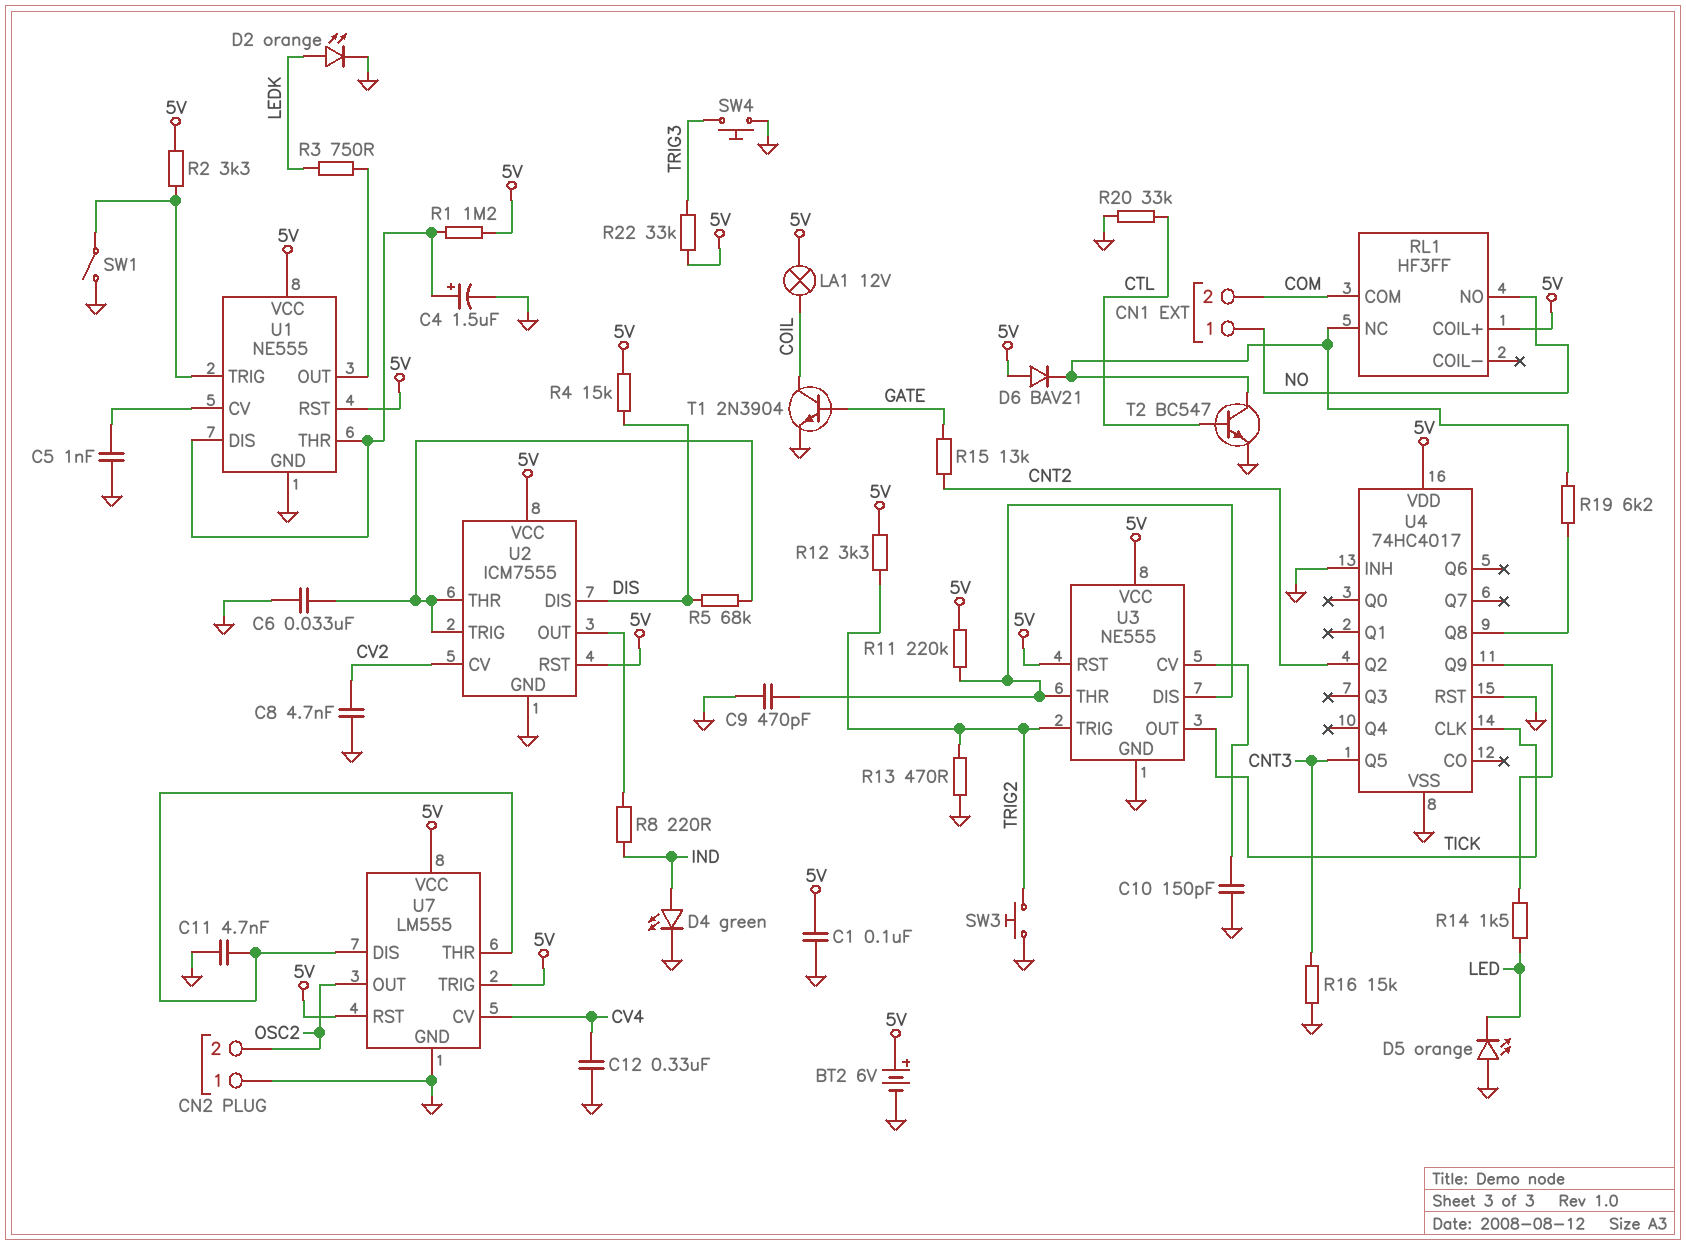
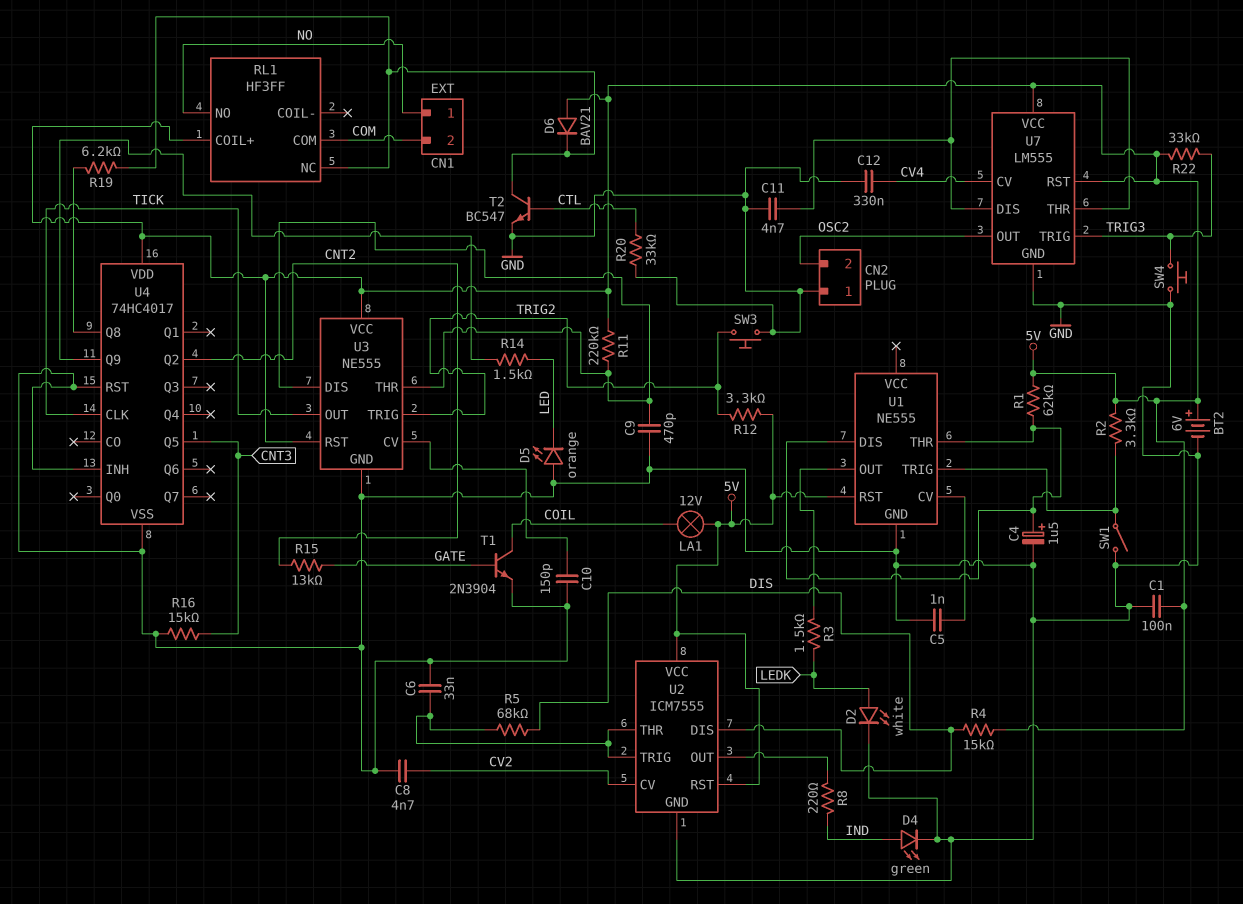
D2: LED orange (A LEDK, K GND) -> LED white (A LEDK, K GND)
R1: 1.2M (5V, U1/DIS) -> 62k (5V, U1/DIS)
R3: 750 (LEDK, U1/OUT) -> 1.5k (LEDK, U1/OUT)
R13: 470 (GND, TRIG2) -> none
U1 pin VCC: 5V -> none
U7 pin TRIG: 5V -> TRIG3

